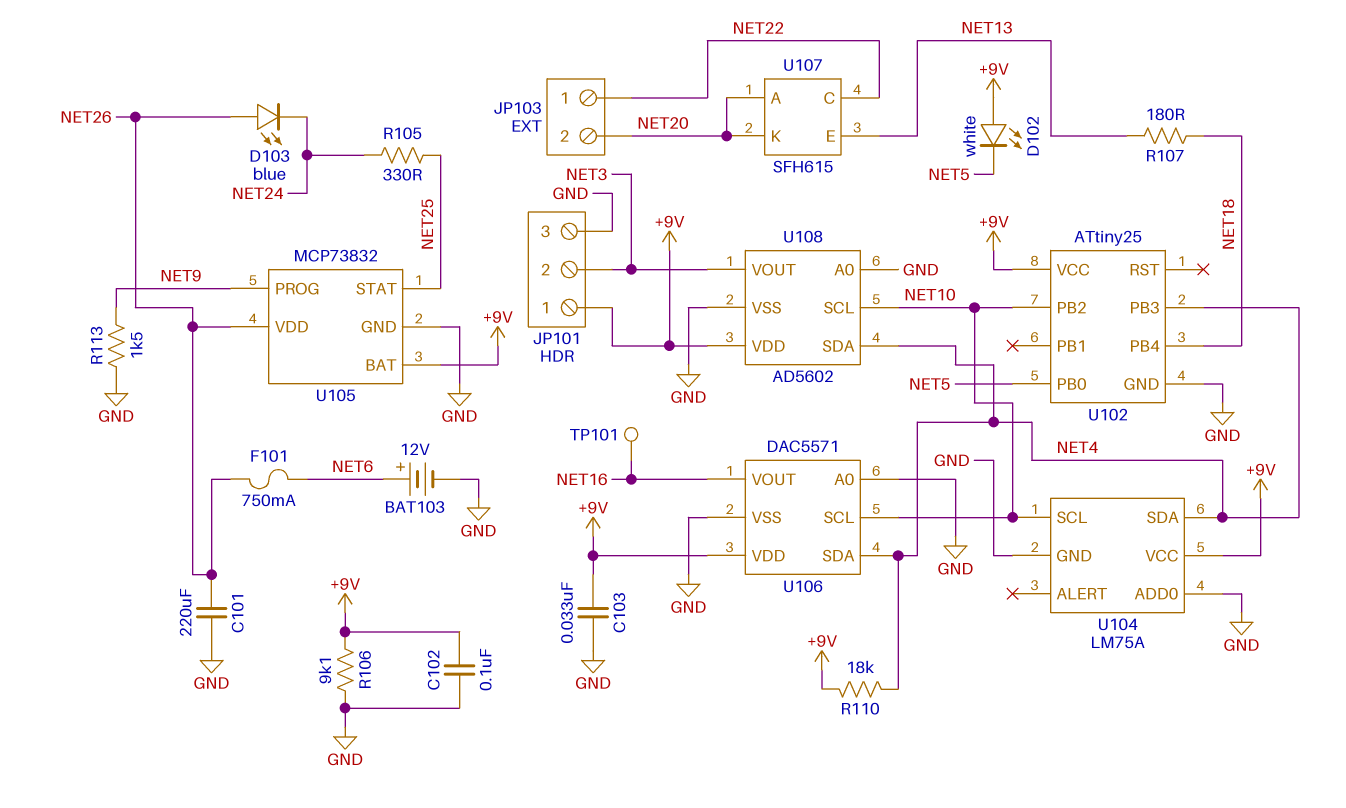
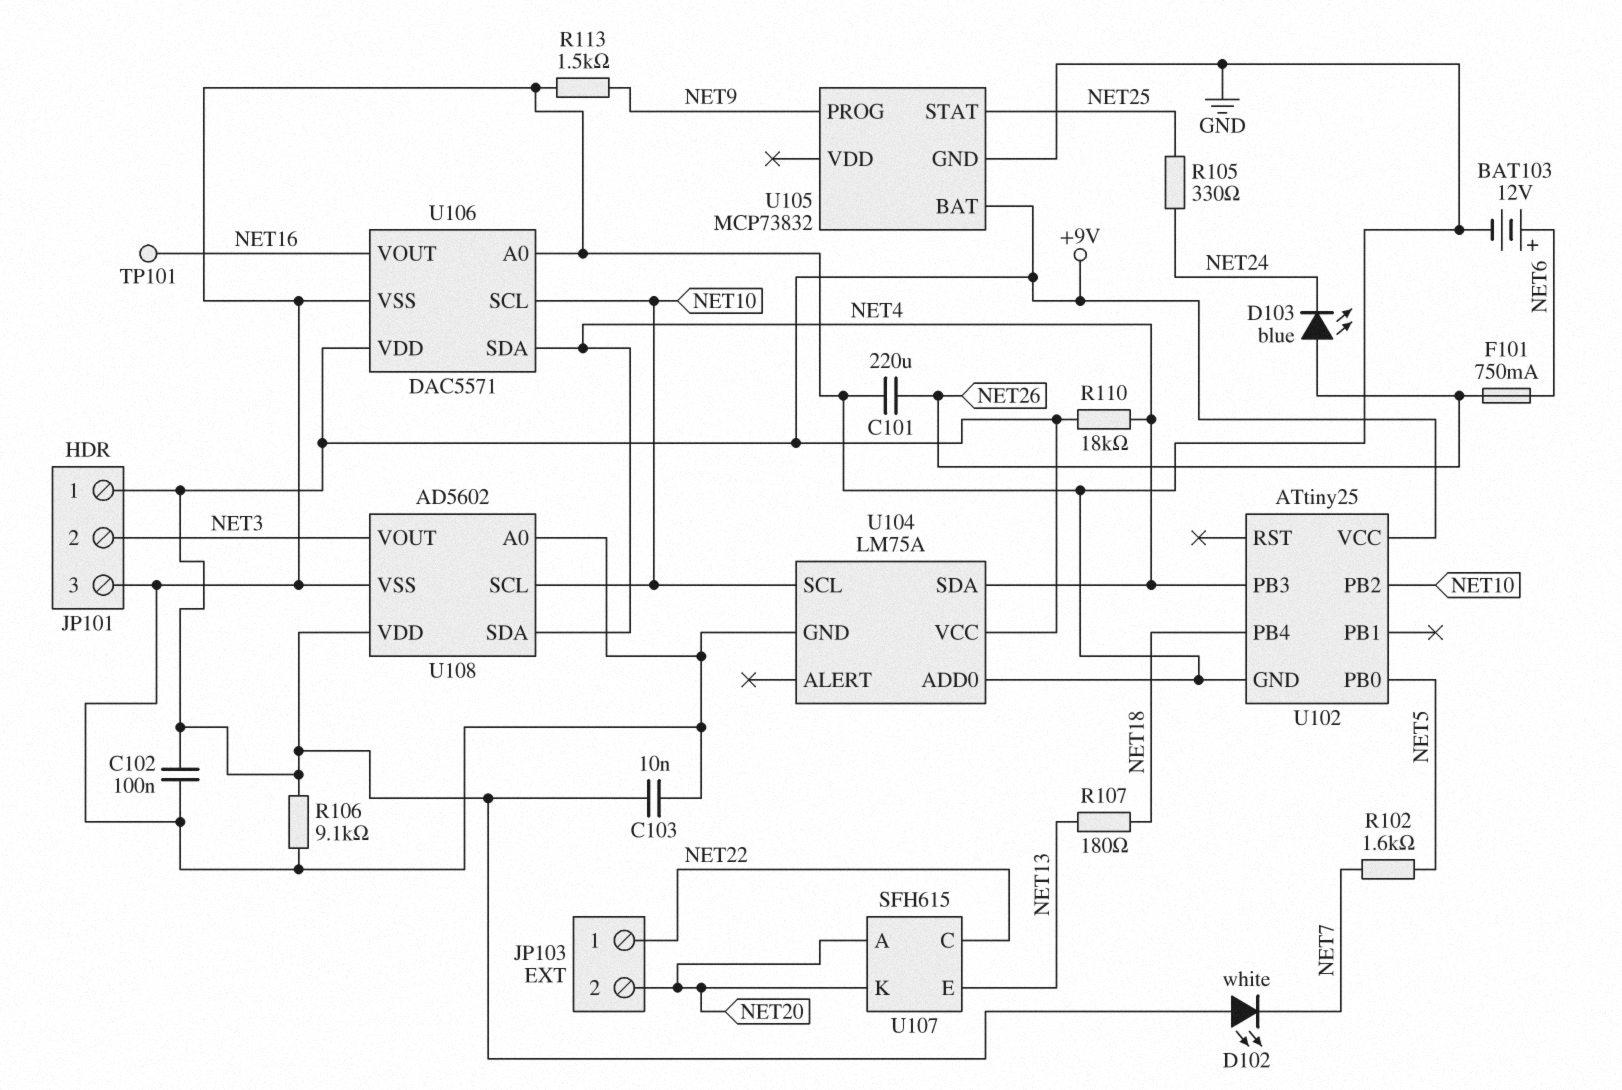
C103: 33nF (+9V, GND) -> 10nF (+9V, GND)
D102: LED white (A +9V, K NET5) -> LED white (A +9V, K NET7)
R102: none -> 1.6k (NET5, NET7)
U105 pin VDD: NET26 -> none

